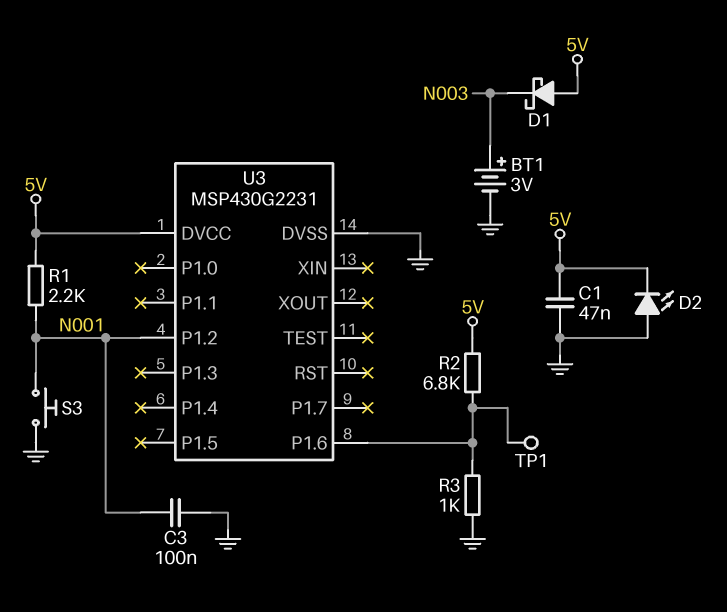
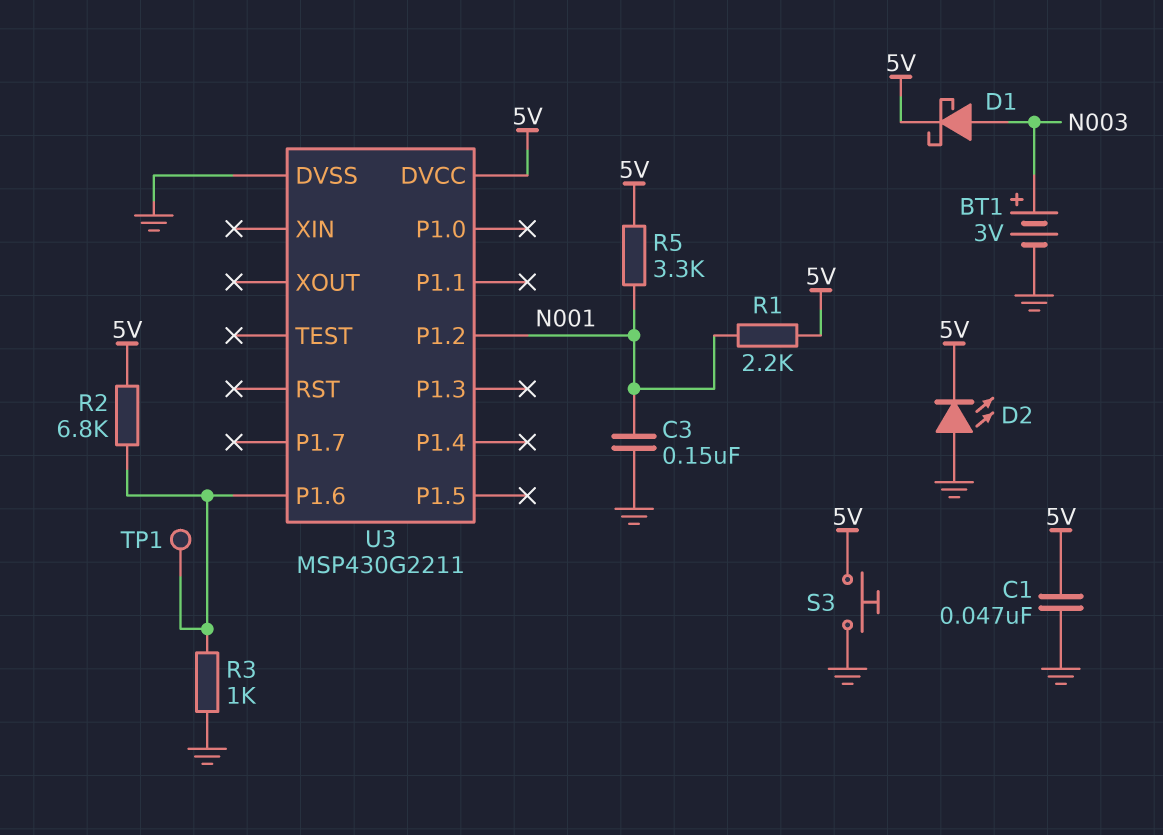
C3: 100nF (GND, N001) -> 150nF (GND, N001)
D1: schottky (A 5V, K N003) -> schottky (A N003, K 5V)
R5: none -> 3.3k (5V, N001)
S3: button (GND, N001) -> button (5V, GND)
U3: MSP430G2231 -> MSP430G2211

